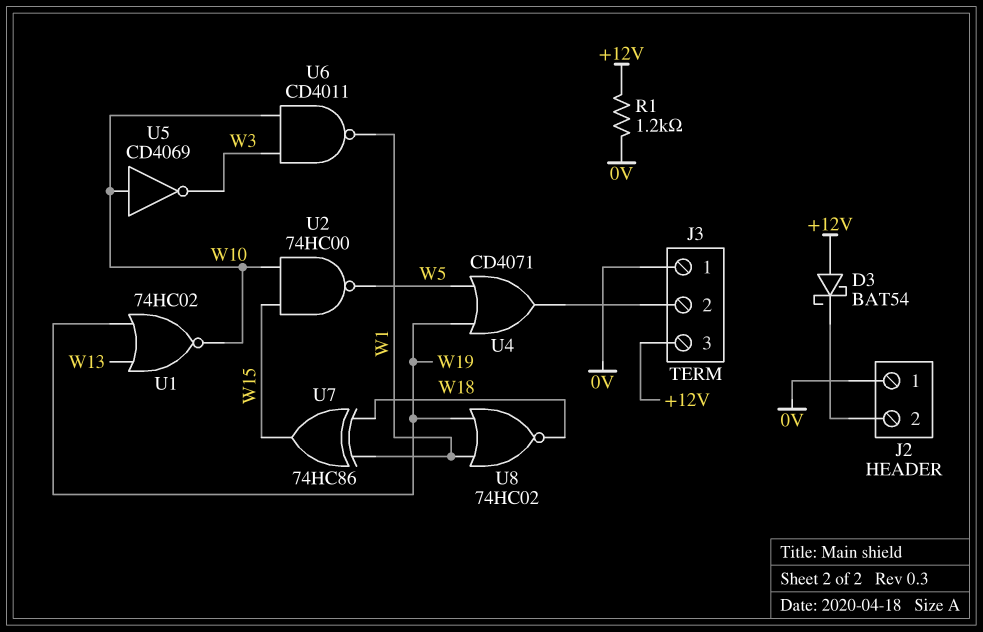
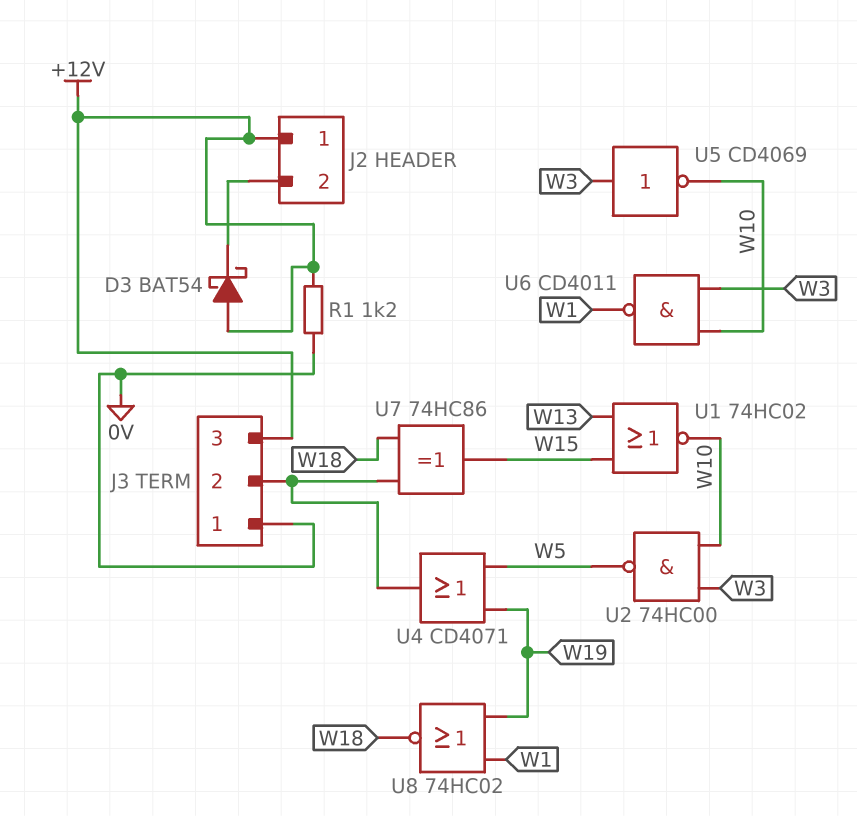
J2 pin 1: 0V -> +12V
U1: NOR 74HC02 (in W13, in W19, out W10) -> NOR 74HC02 (in W13, in W15, out W10)
U2: NAND 74HC00 (in W10, in W15, out W5) -> NAND 74HC00 (in W3, in W10, out W5)
U5: NOT CD4069 (in W10, out W3) -> NOT CD4069 (in W3, out W10)
U7: XOR 74HC86 (in W1, in W18, out W15) -> XOR 74HC86 (in J3/2, in W18, out W15)

